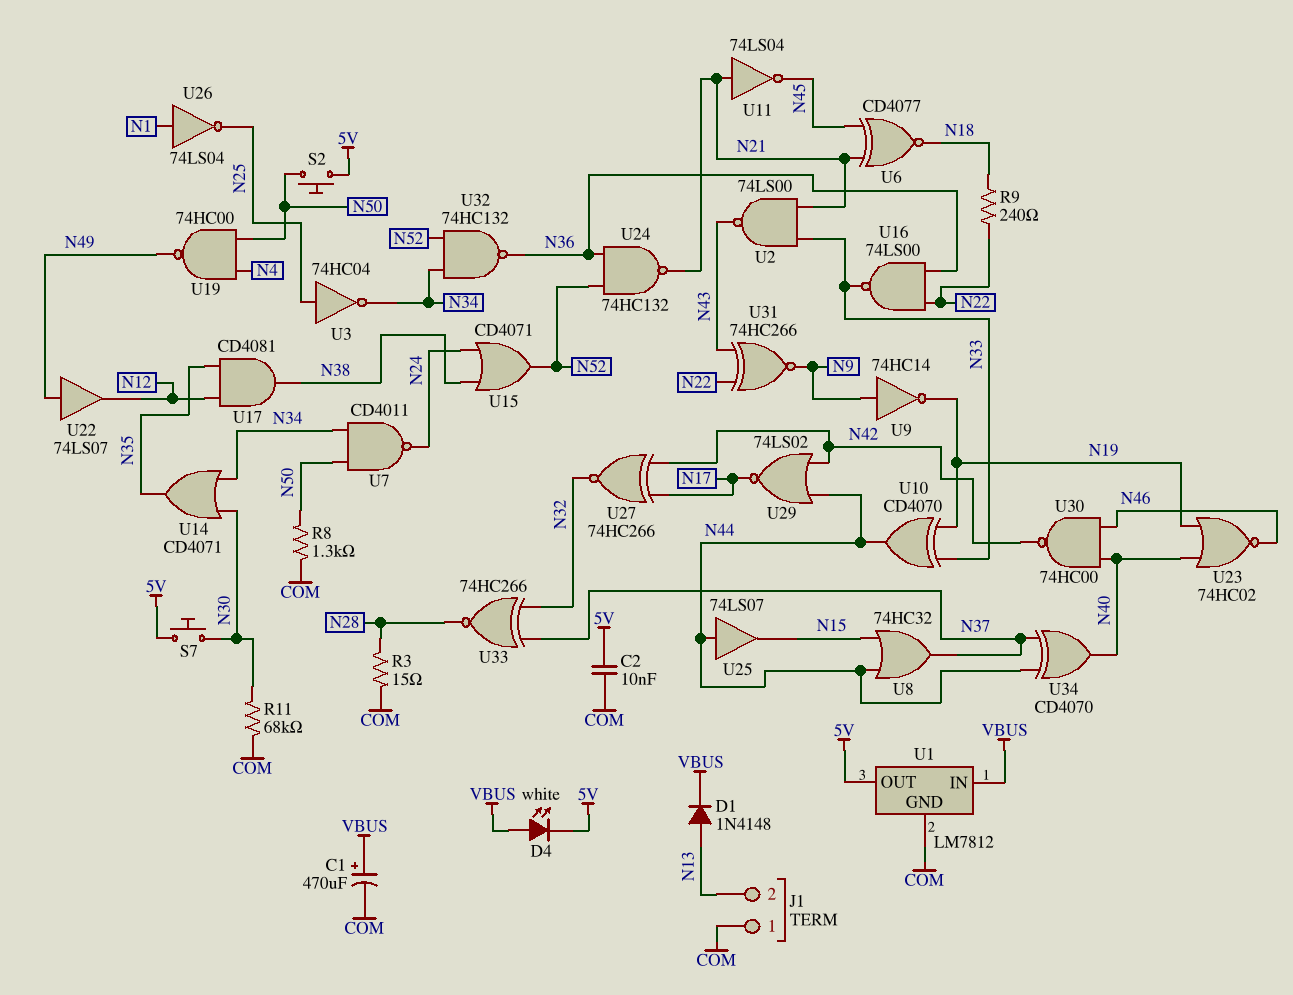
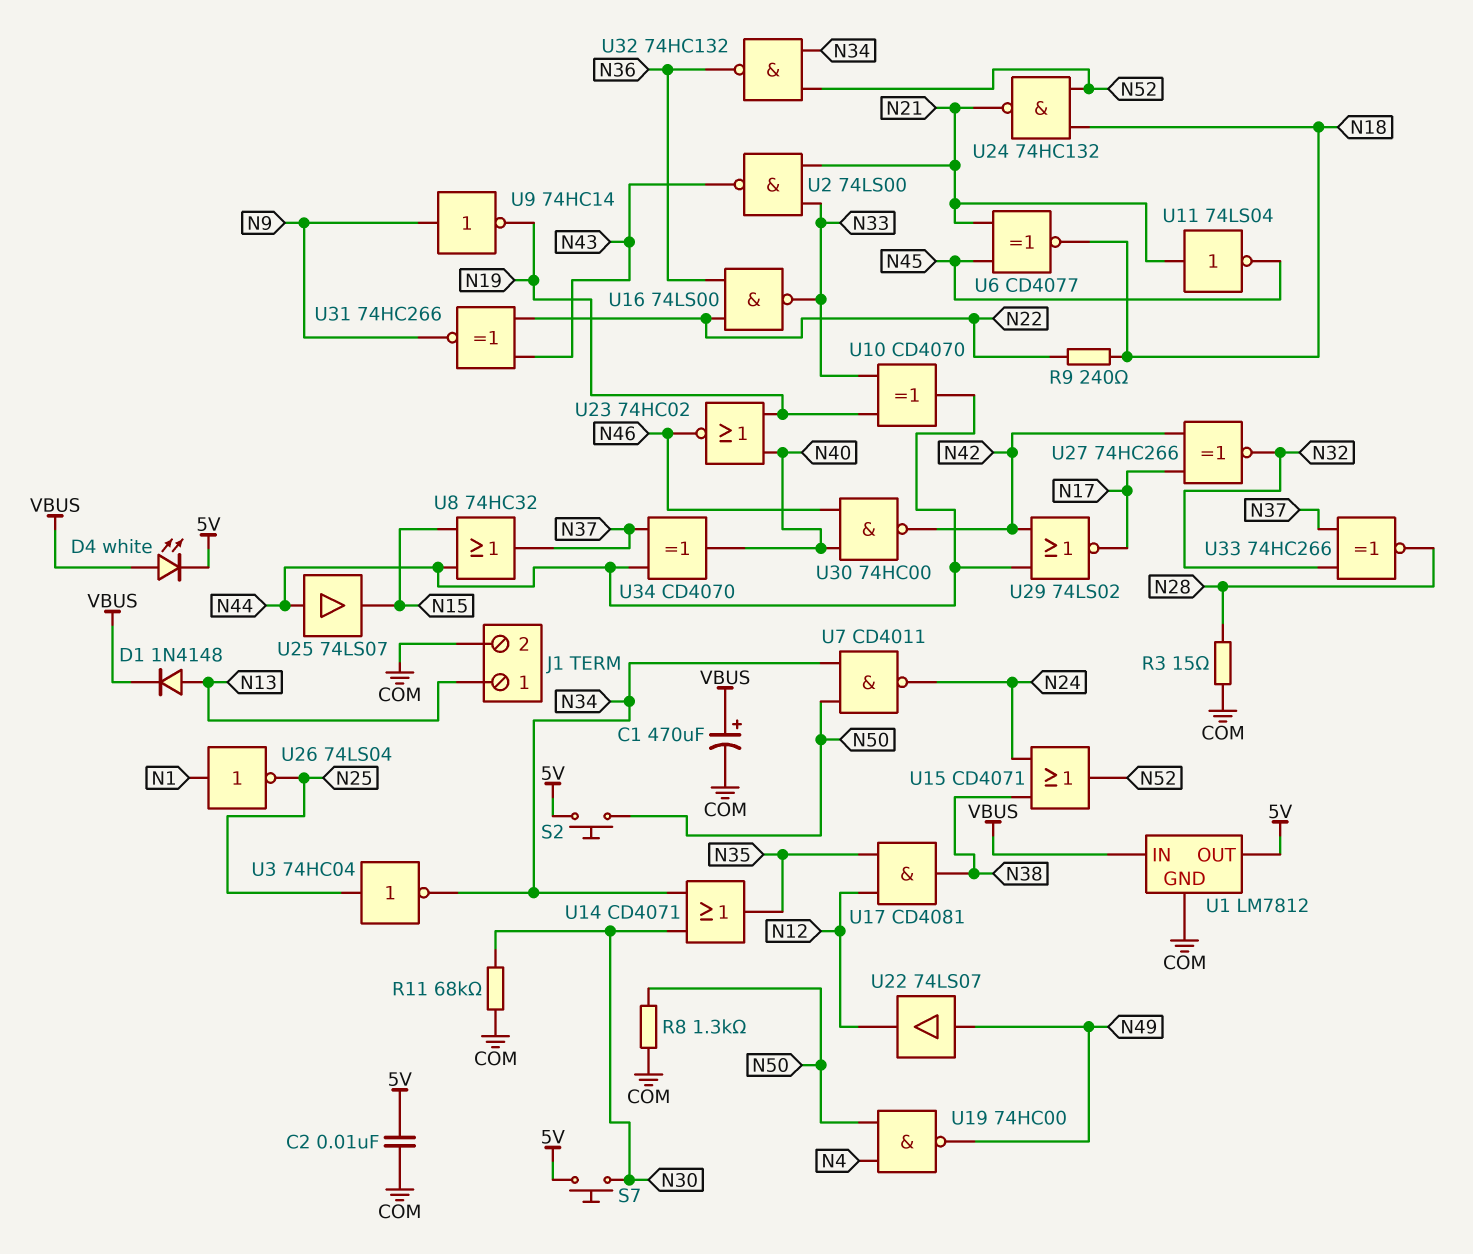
J1 pin 1: COM -> N13
J1 pin 2: N13 -> COM
U24: NAND 74HC132 (in N36, in N52, out N21) -> NAND 74HC132 (in N18, in N52, out N21)

